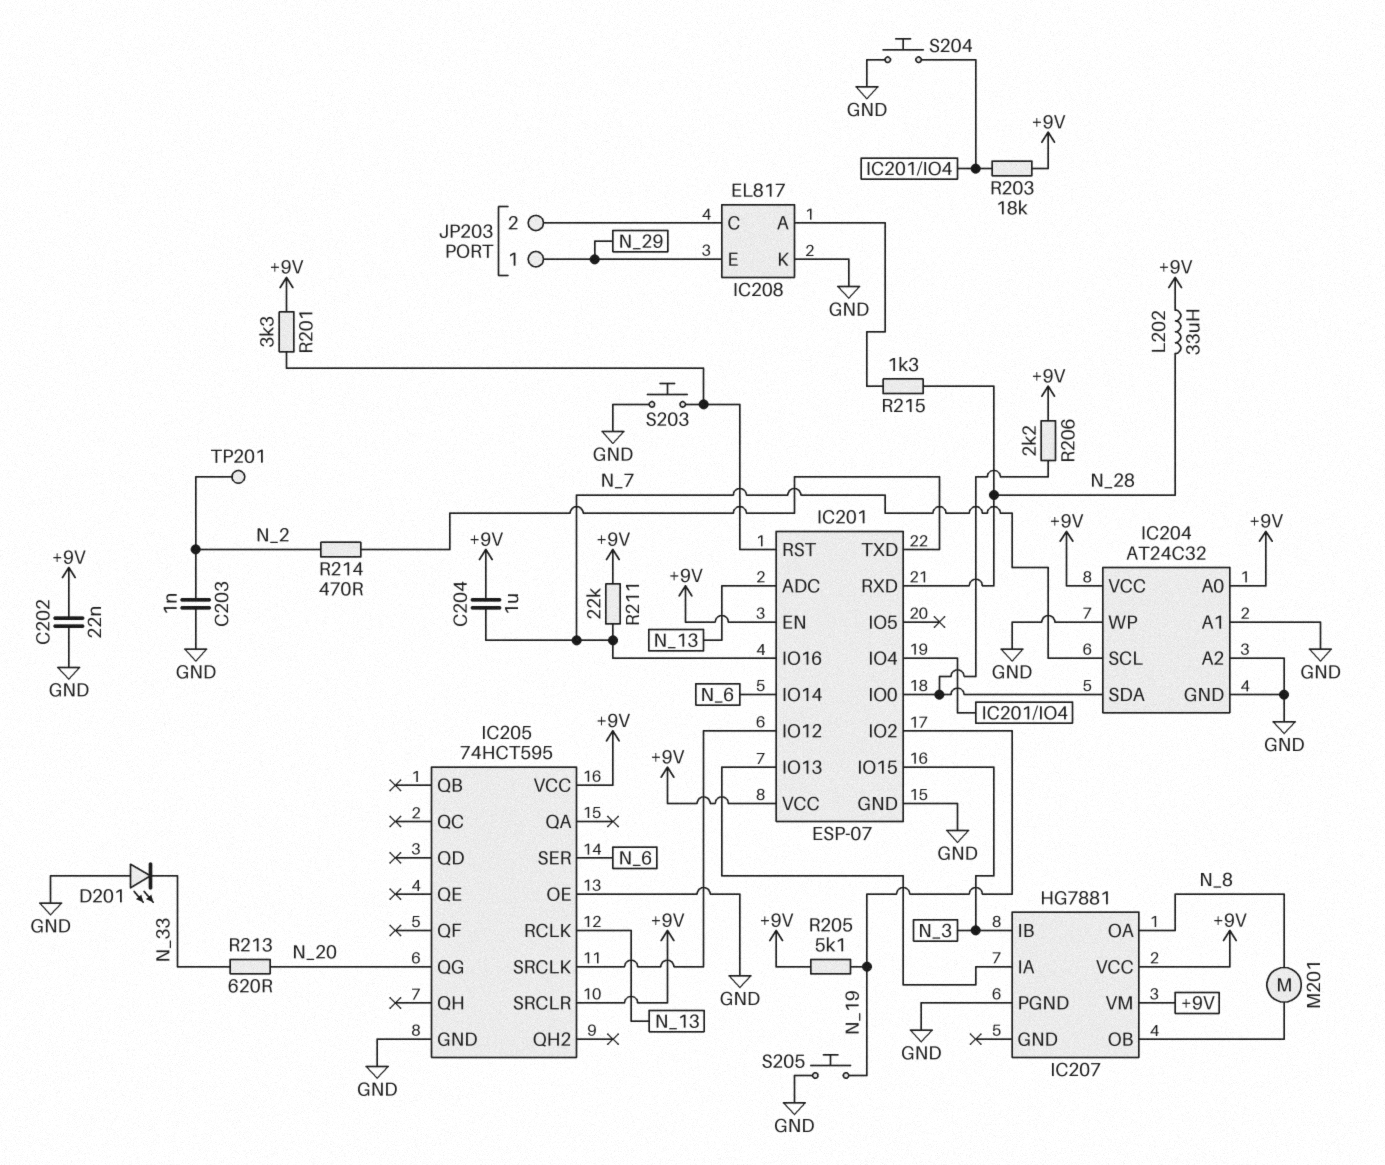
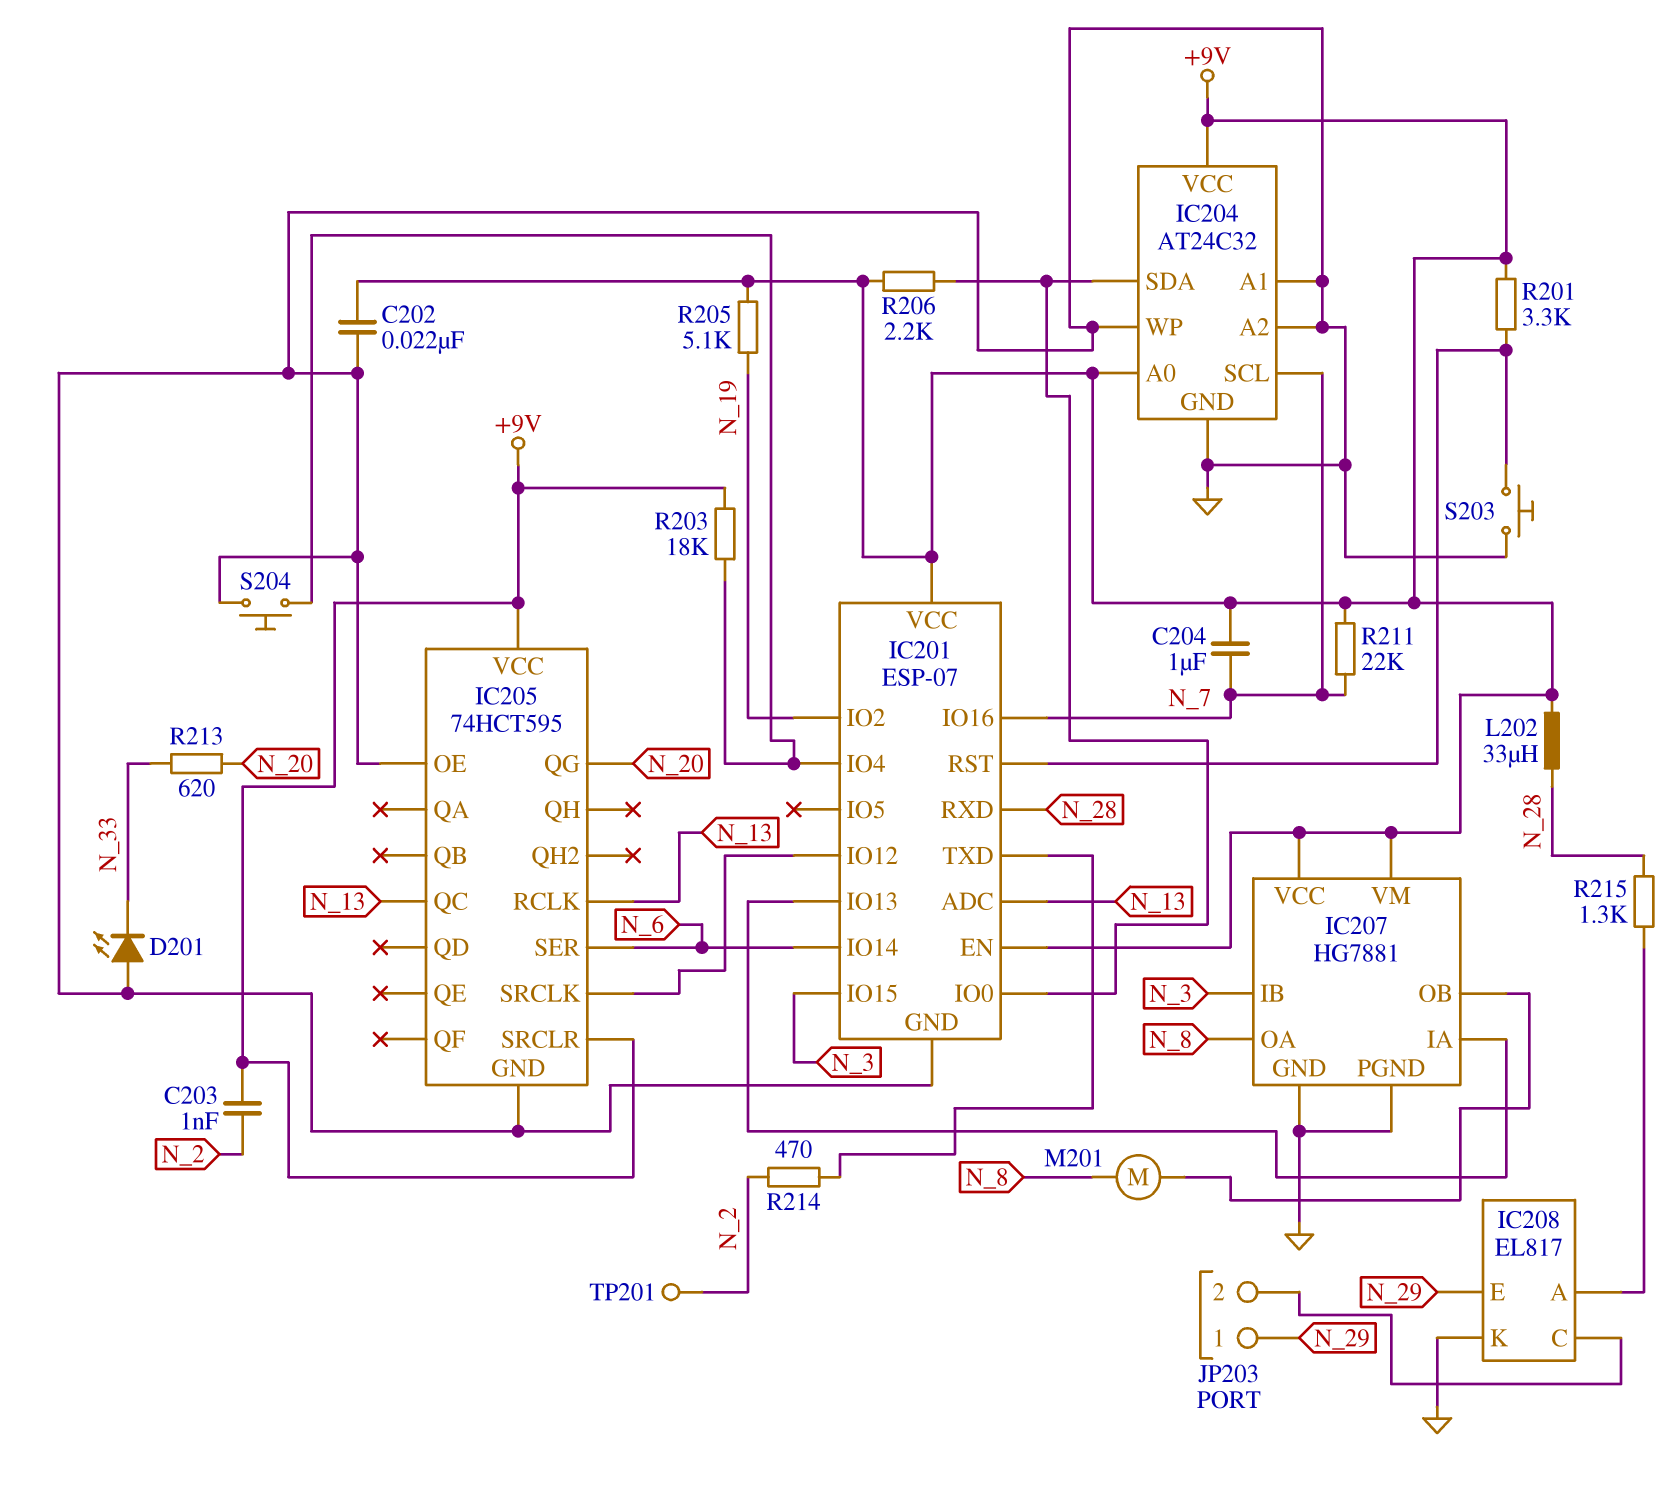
C203: 1nF (GND, N_2) -> 1nF (+9V, N_2)
IC205 pin QC: none -> N_13
IC207 pin GND: none -> GND
S205: button (GND, N_19) -> none

